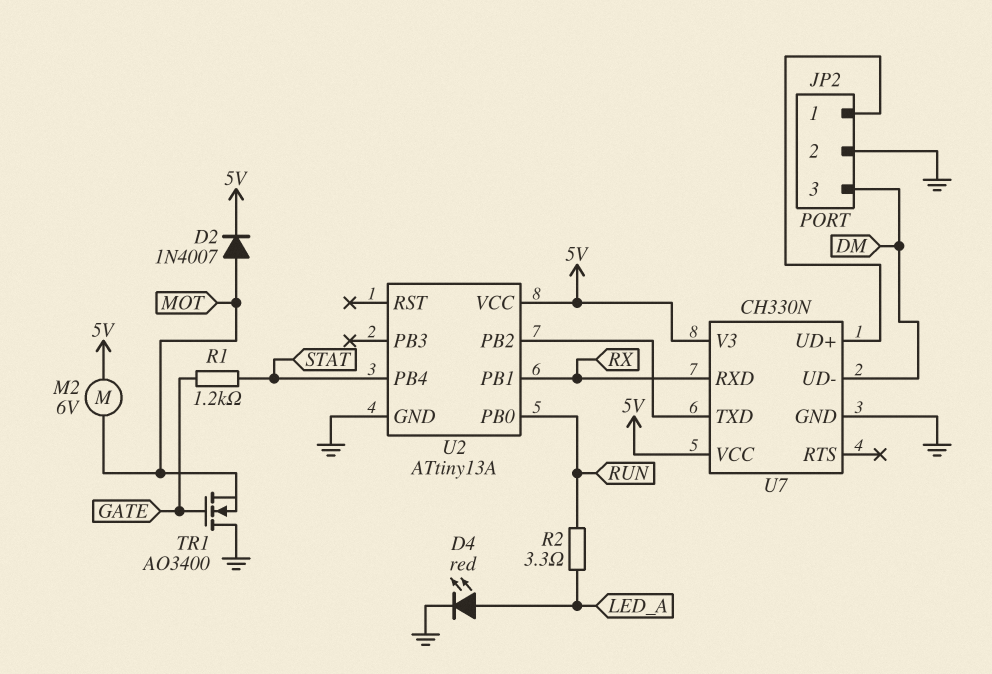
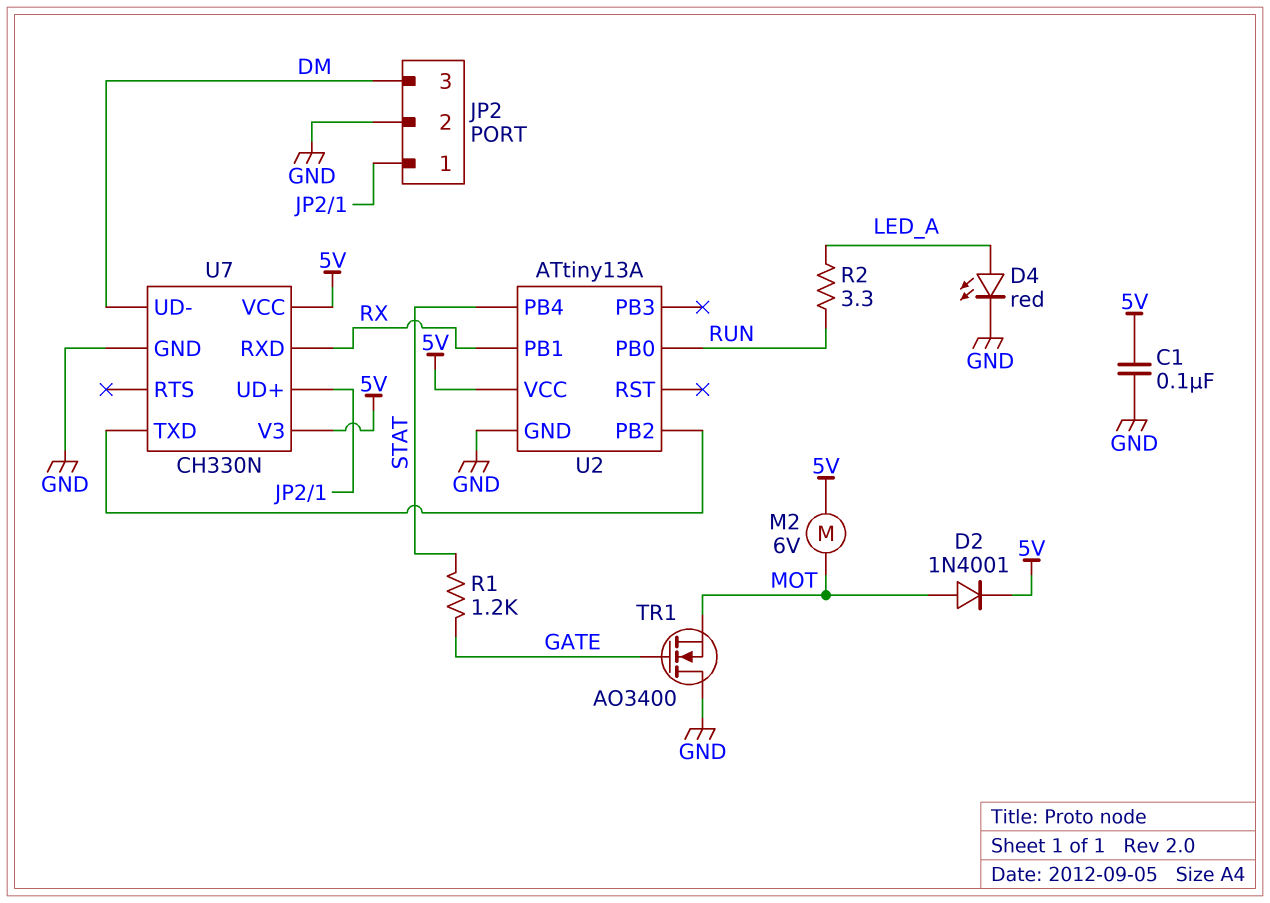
C1: none -> 100nF (5V, GND)
D2: diode 1N4007 (A MOT, K 5V) -> diode 1N4001 (A MOT, K 5V)

